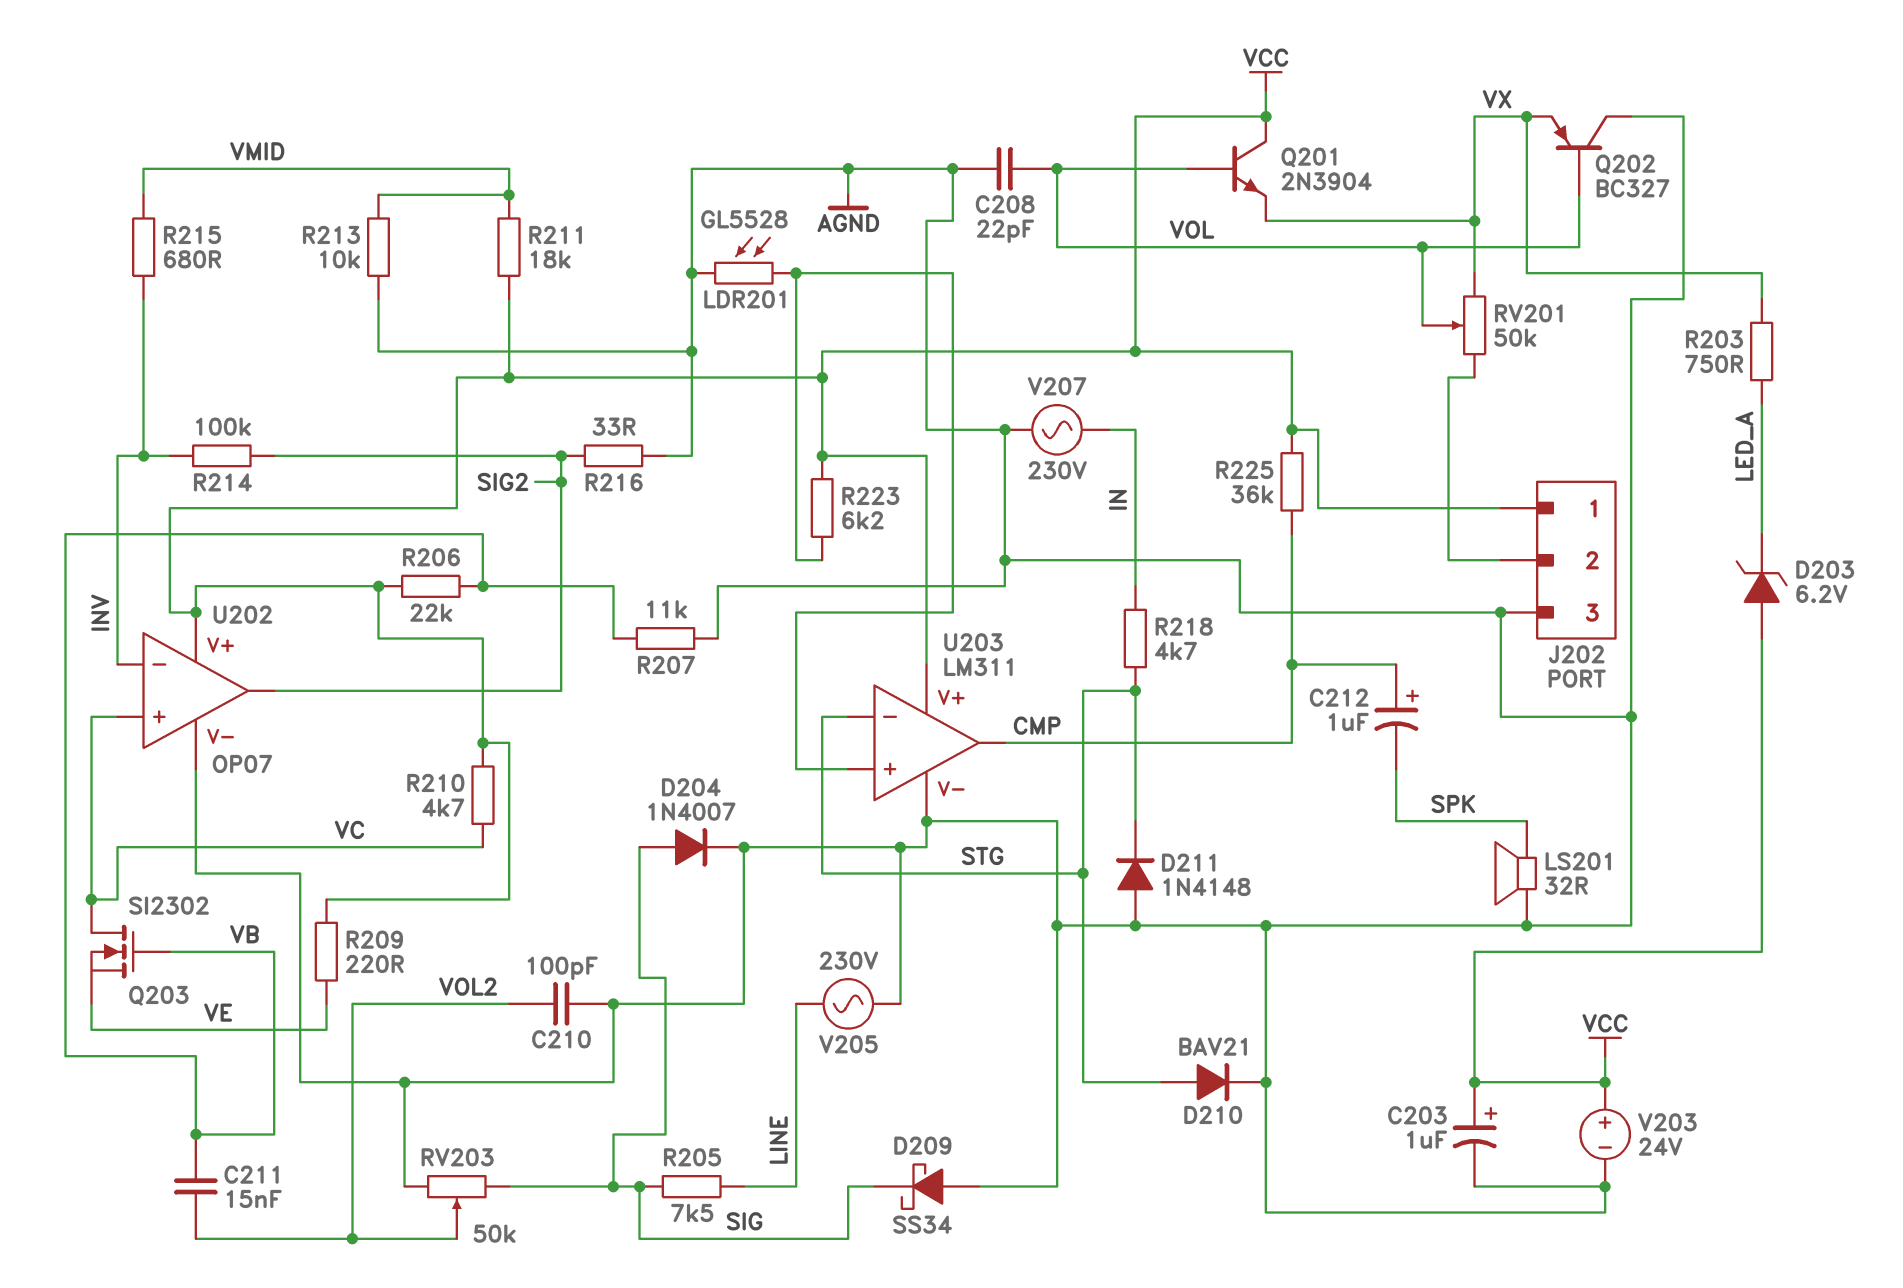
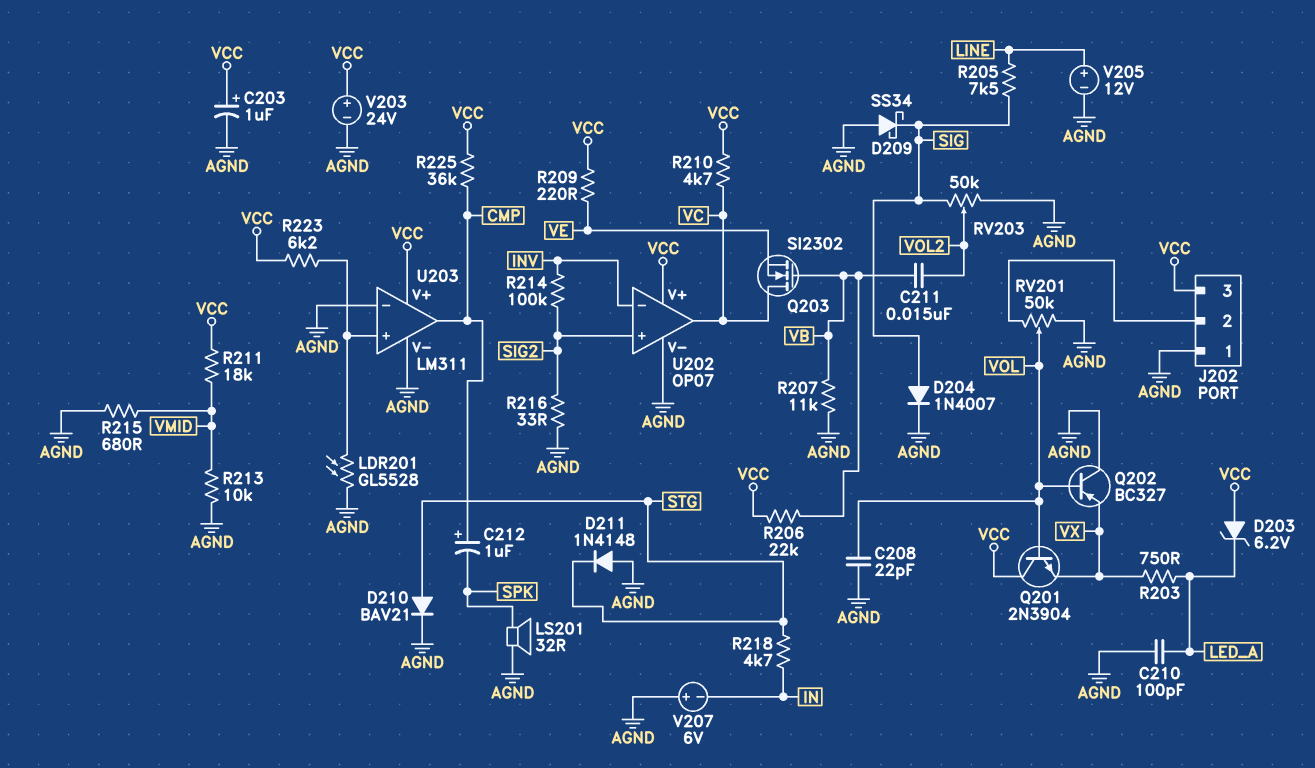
C210: 100pF (AGND, VOL2) -> 100pF (AGND, LED_A)
J202 pin 1: VCC -> AGND
J202 pin 3: AGND -> VCC
R215: 680 (INV, VMID) -> 680 (AGND, VMID)
RV201: 50k (J202/2, VX, wiper VOL) -> 50k (AGND, J202/2, wiper VOL)
U202 pin in+: VC -> SIG2
U202 pin out: SIG2 -> VC
U203 pin in-: STG -> AGND
V205: AC 230V (AGND, LINE) -> 12V (plus LINE, minus AGND)
V207: AC 230V (AGND, IN) -> 6V (plus AGND, minus IN)

